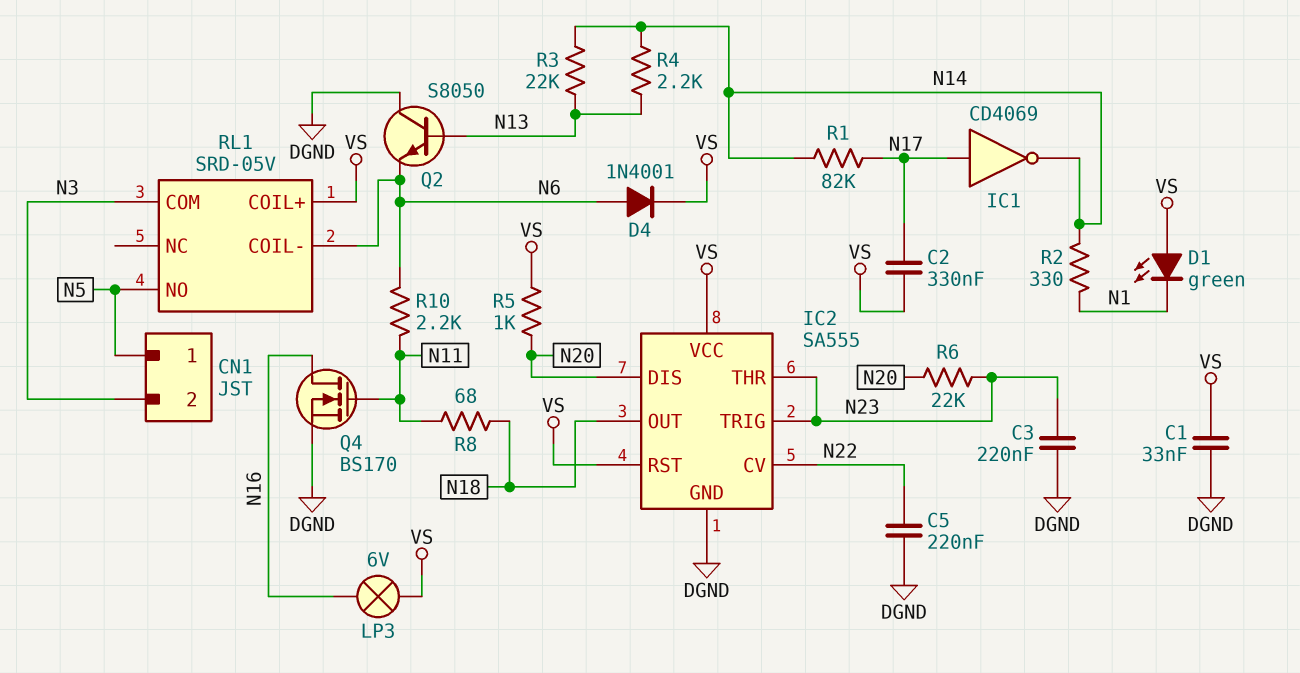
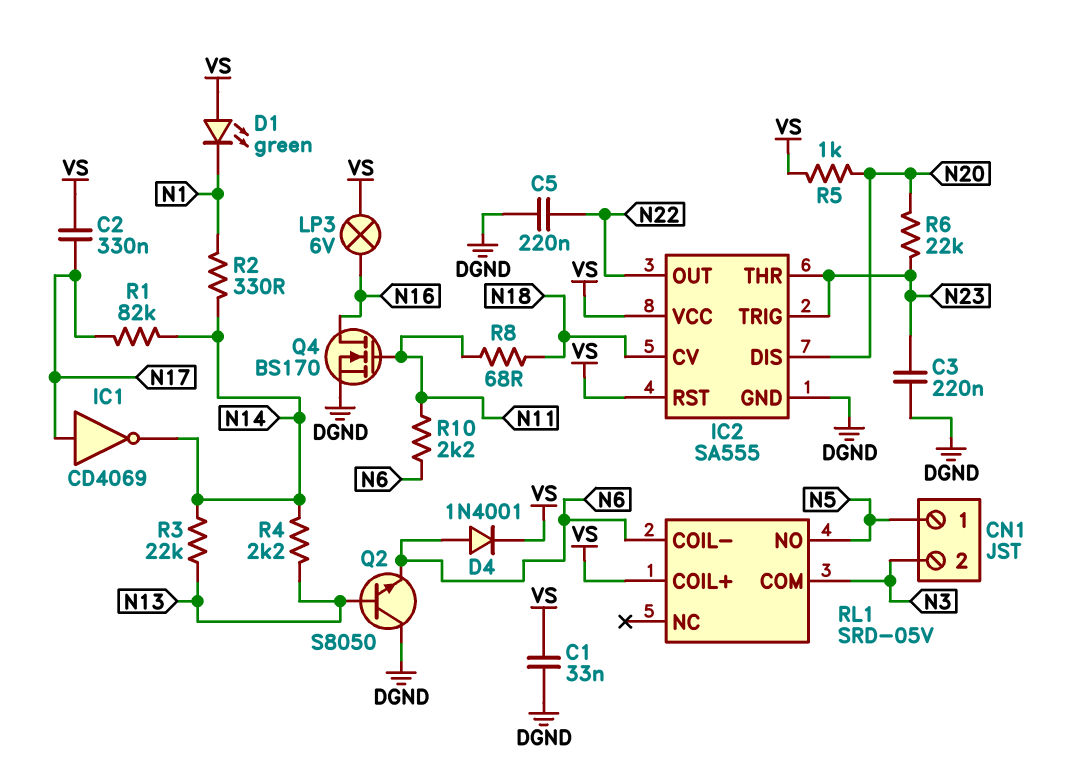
IC2 pin CV: N22 -> N18
IC2 pin OUT: N18 -> N22

